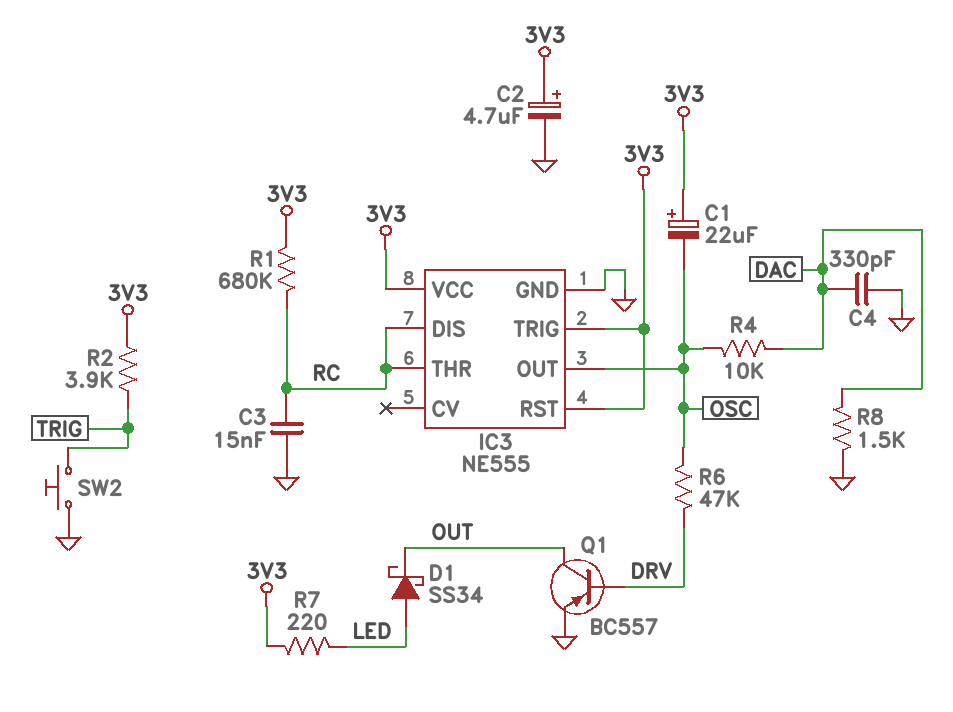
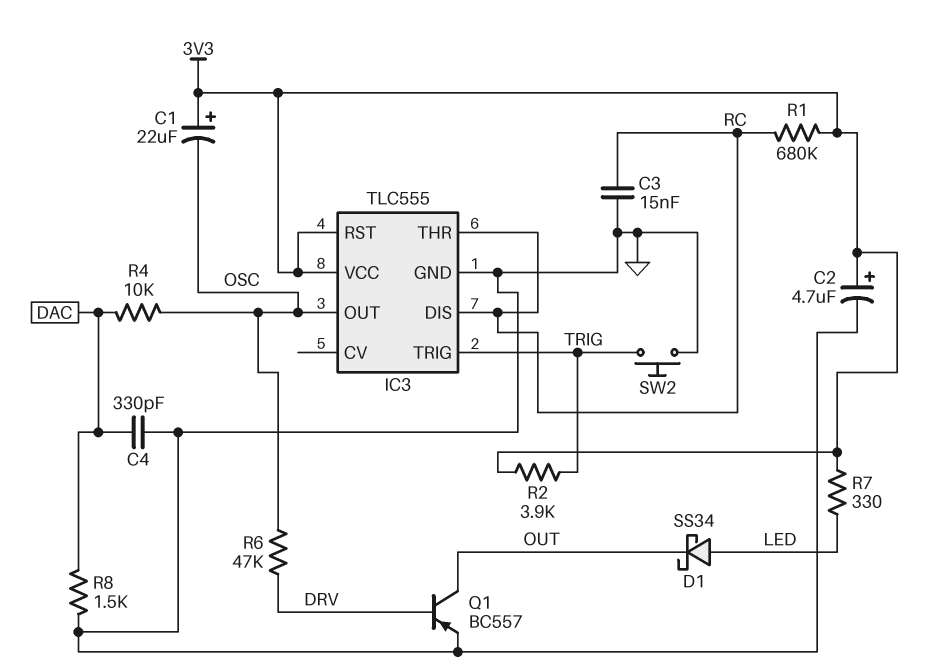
IC3: NE555 -> TLC555
IC3 pin TRIG: 3V3 -> TRIG
R7: 220 (3V3, LED) -> 330 (3V3, LED)

